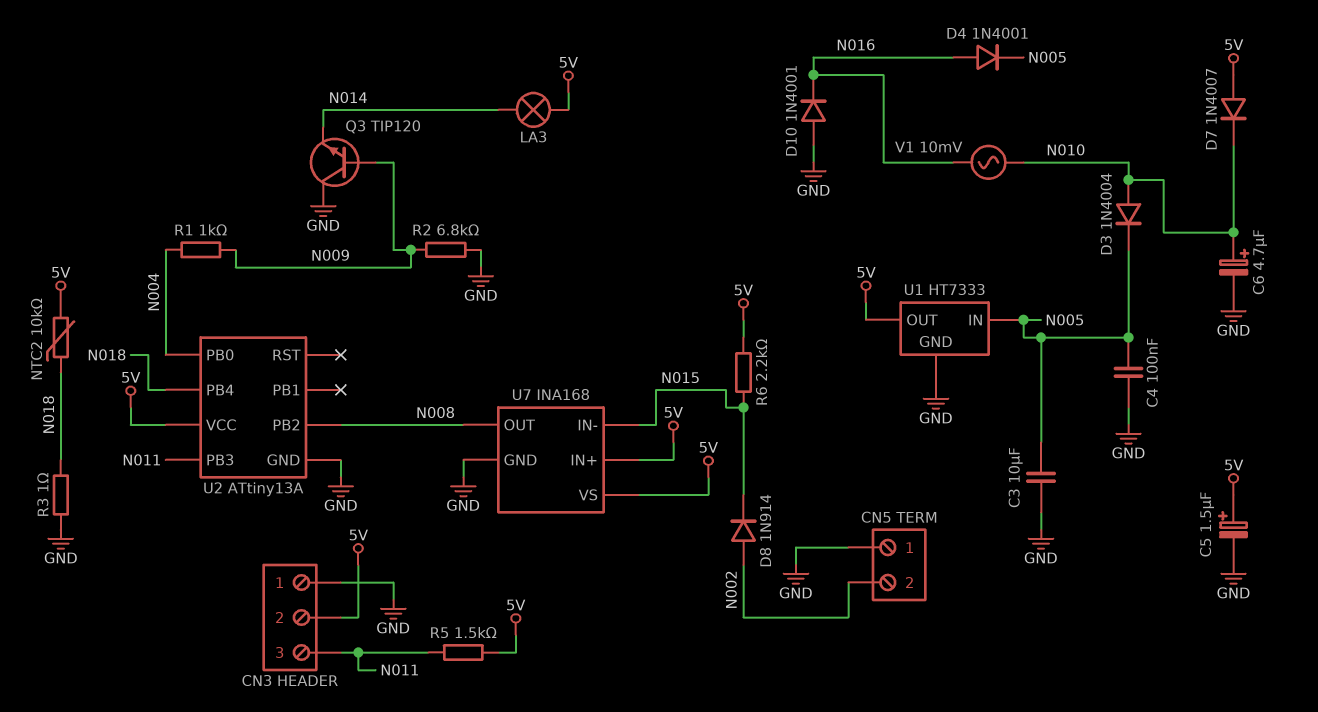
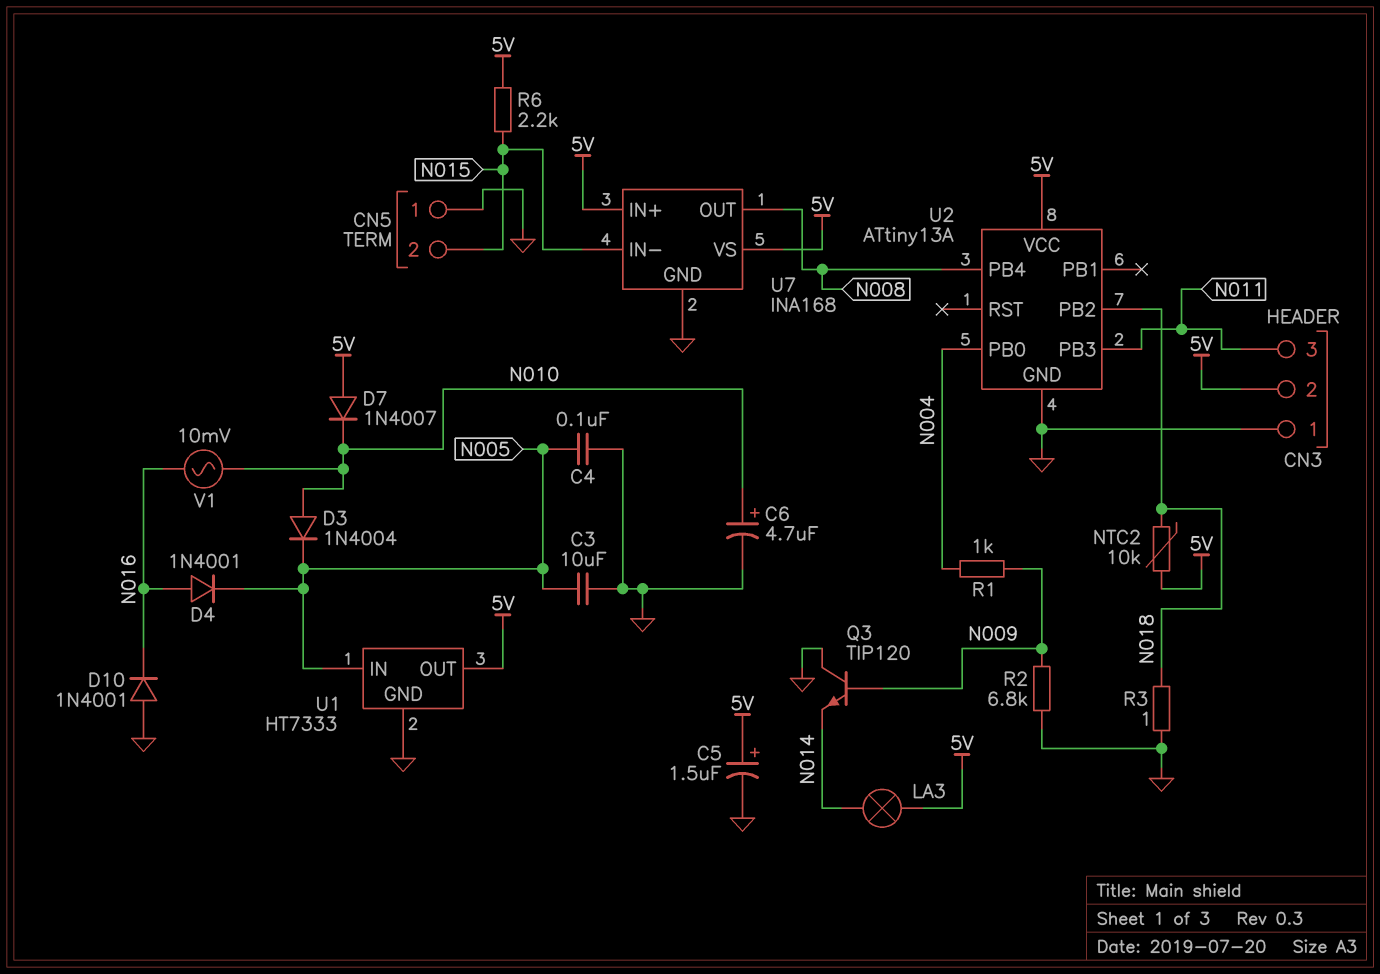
CN5 pin 2: N002 -> N015
D8: diode 1N914 (A N002, K N015) -> none
R5: 1.5k (5V, N011) -> none
U2 pin PB2: N008 -> N018
U2 pin PB4: N018 -> N008

